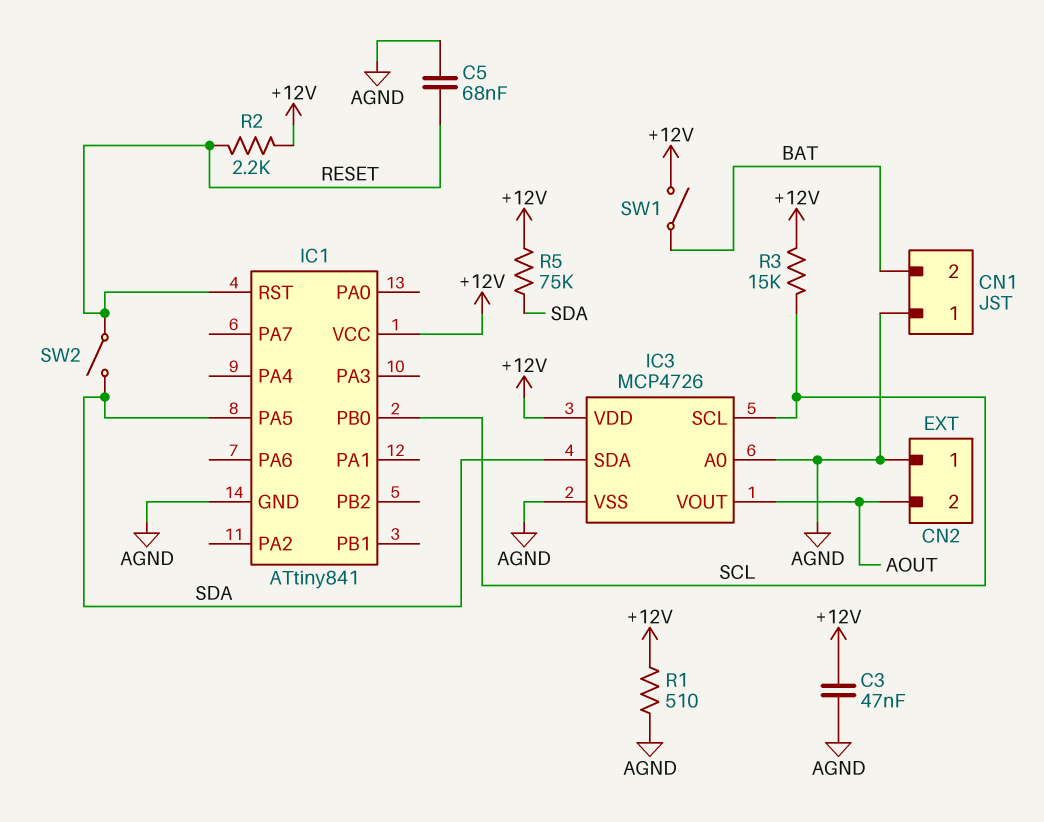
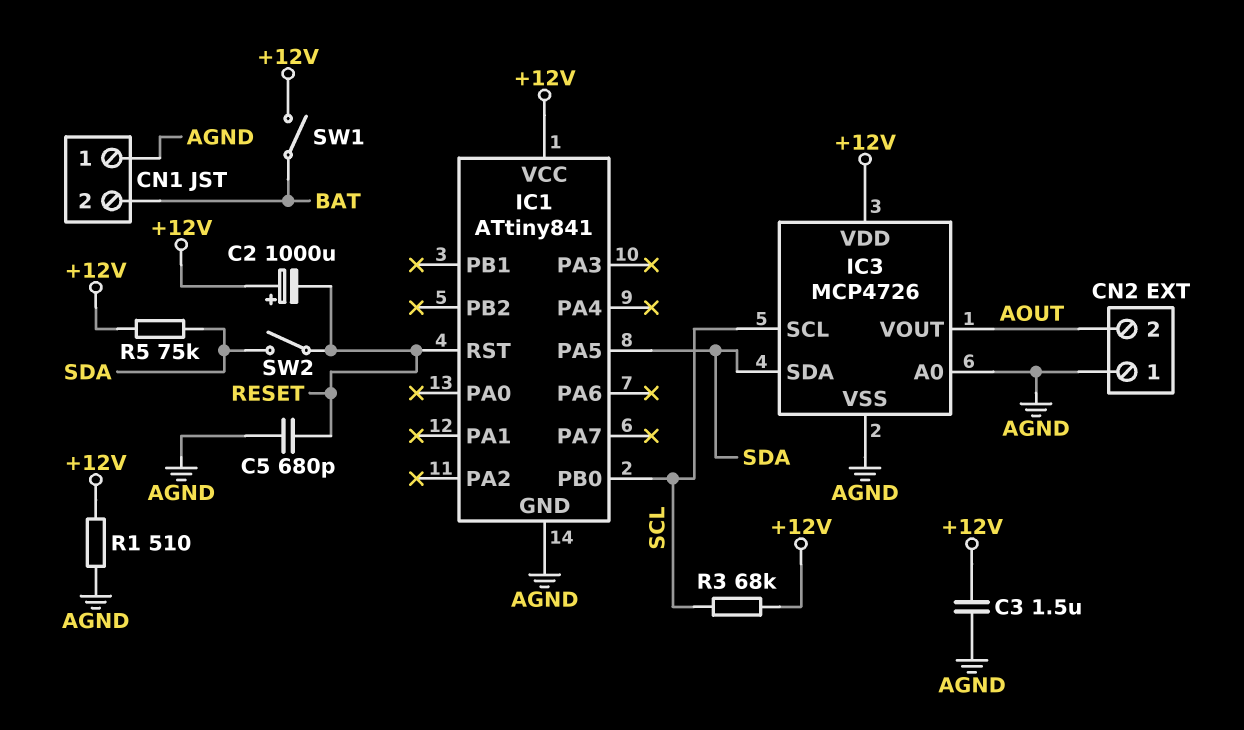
C2: none -> 1000uF (plus +12V, minus RESET)
C3: 47nF (+12V, AGND) -> 1.5uF (+12V, AGND)
C5: 68nF (AGND, RESET) -> 680pF (AGND, RESET)
R2: 2.2k (+12V, RESET) -> none
R3: 15k (+12V, SCL) -> 68k (+12V, SCL)

